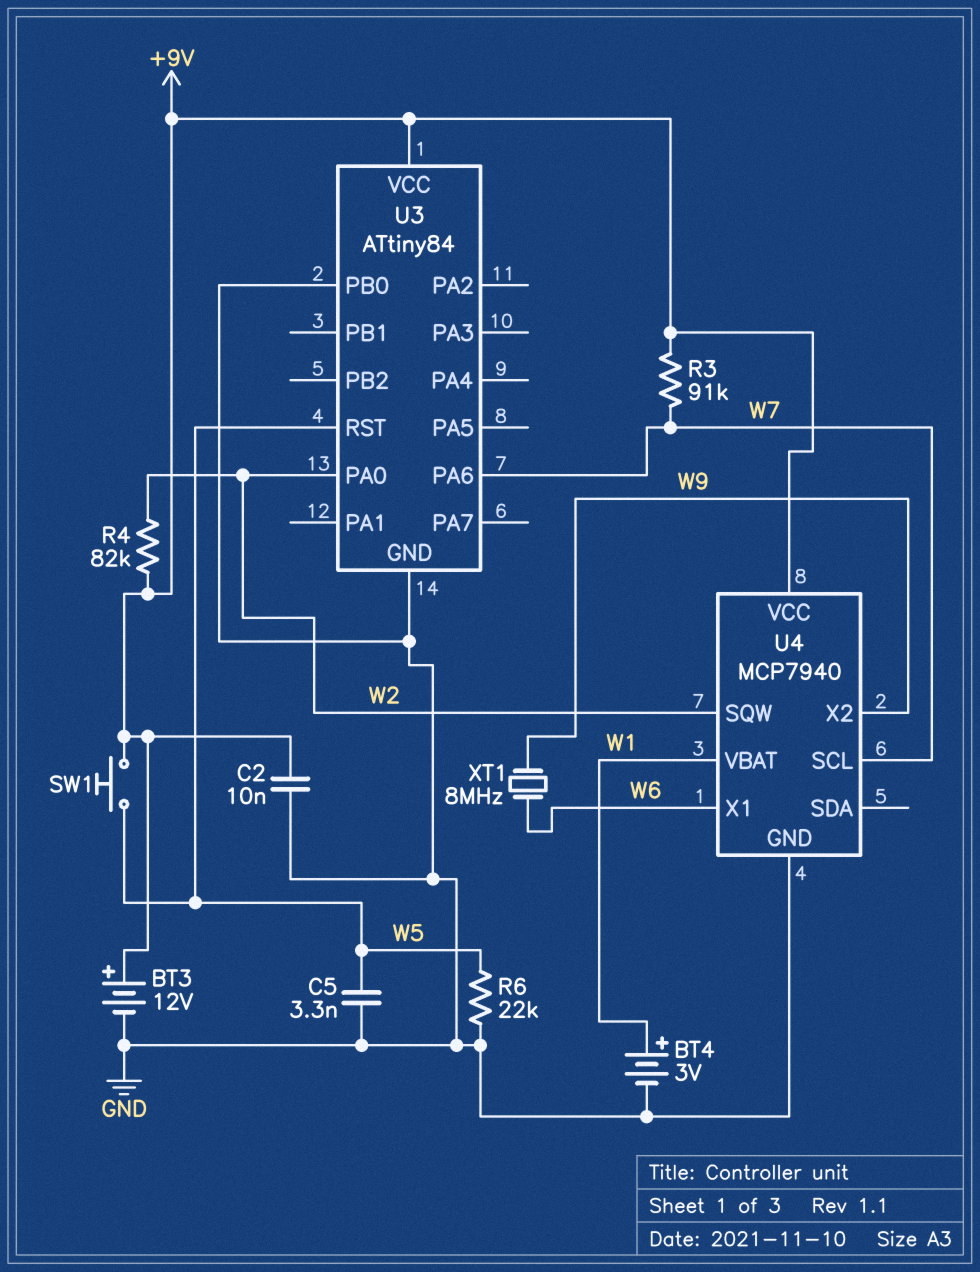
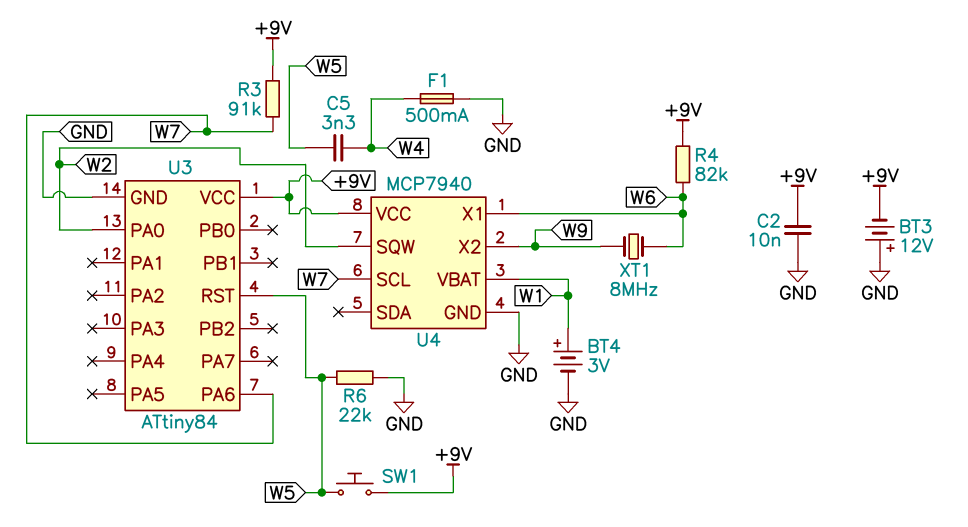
BT3: 12V (plus +9V, minus GND) -> 12V (plus GND, minus +9V)
C5: 3.3nF (GND, W5) -> 3.3nF (W4, W5)
F1: none -> 500mA (GND, W4)
R4: 82k (+9V, W2) -> 82k (+9V, W6)
U3 pin PB0: GND -> none

